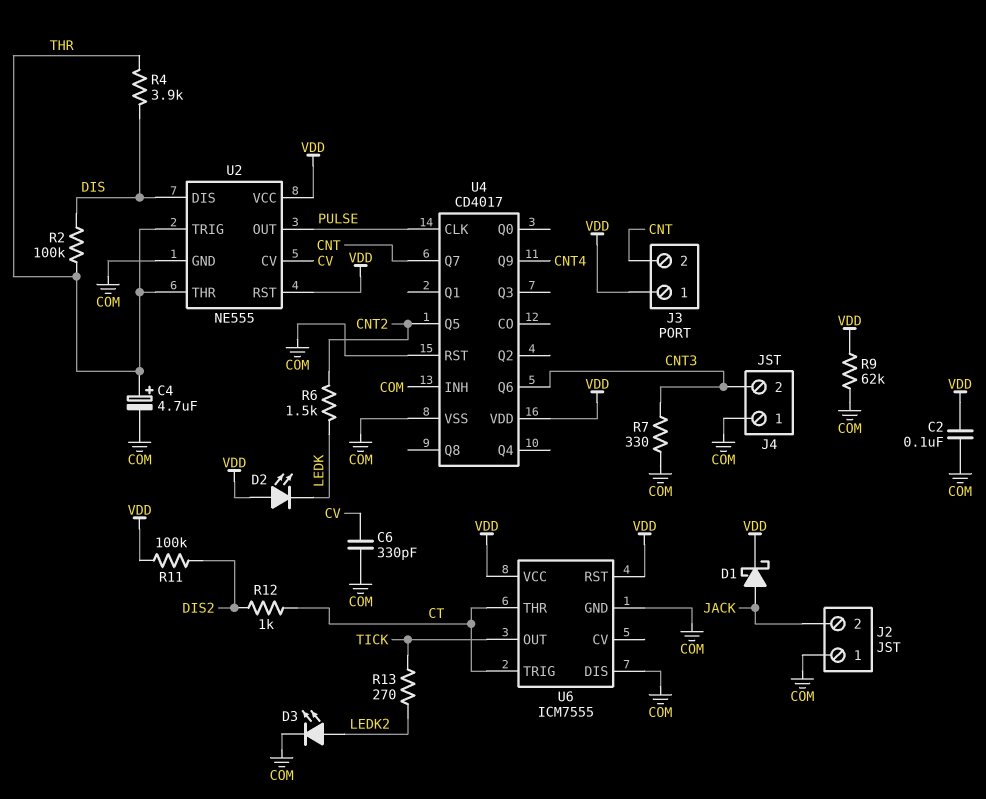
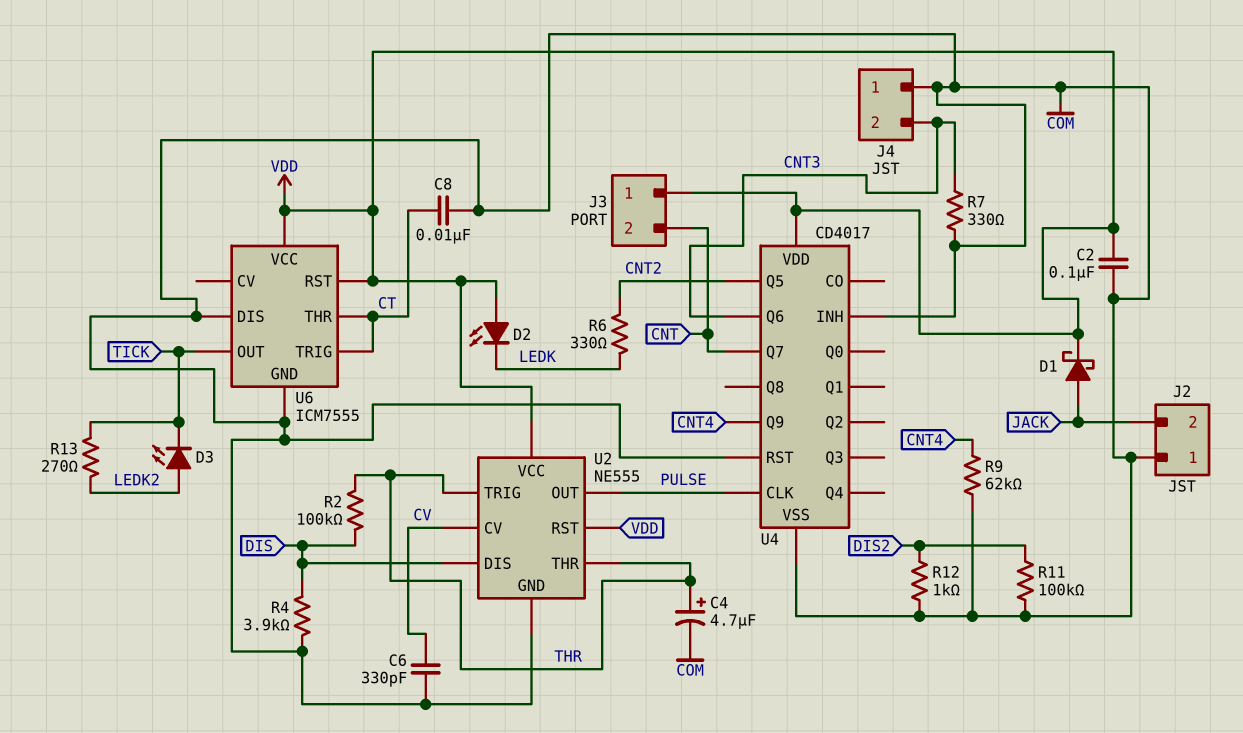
C8: none -> 10nF (COM, CT)
D3: LED (A LEDK2, K COM) -> LED (A LEDK2, K TICK)
R4: 3.9k (DIS, THR) -> 3.9k (COM, DIS)
R6: 1.5k (CNT2, LEDK) -> 330 (CNT2, LEDK)
R9: 62k (COM, VDD) -> 62k (CNT4, COM)
R11: 100k (DIS2, VDD) -> 100k (COM, DIS2)
R12: 1k (CT, DIS2) -> 1k (COM, DIS2)

